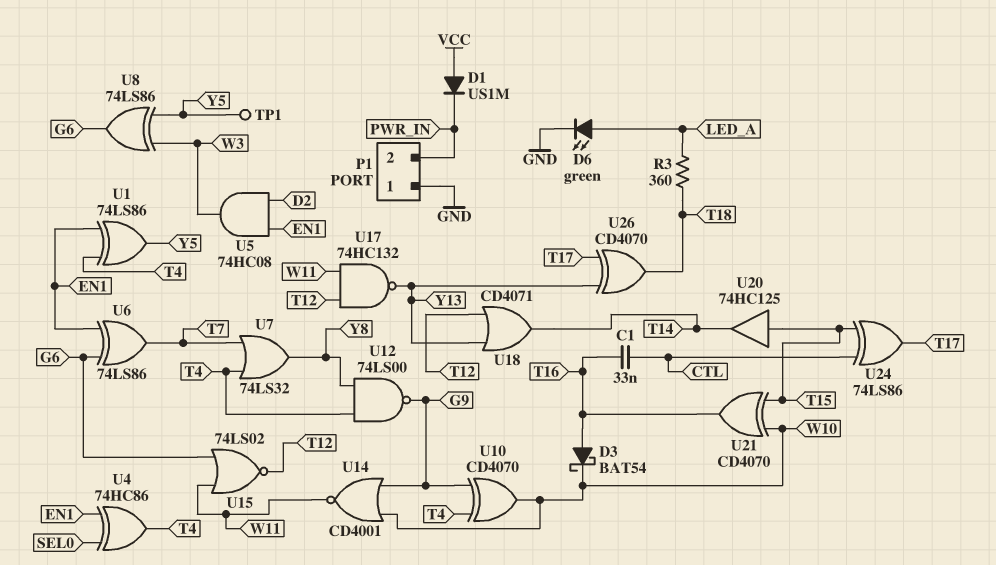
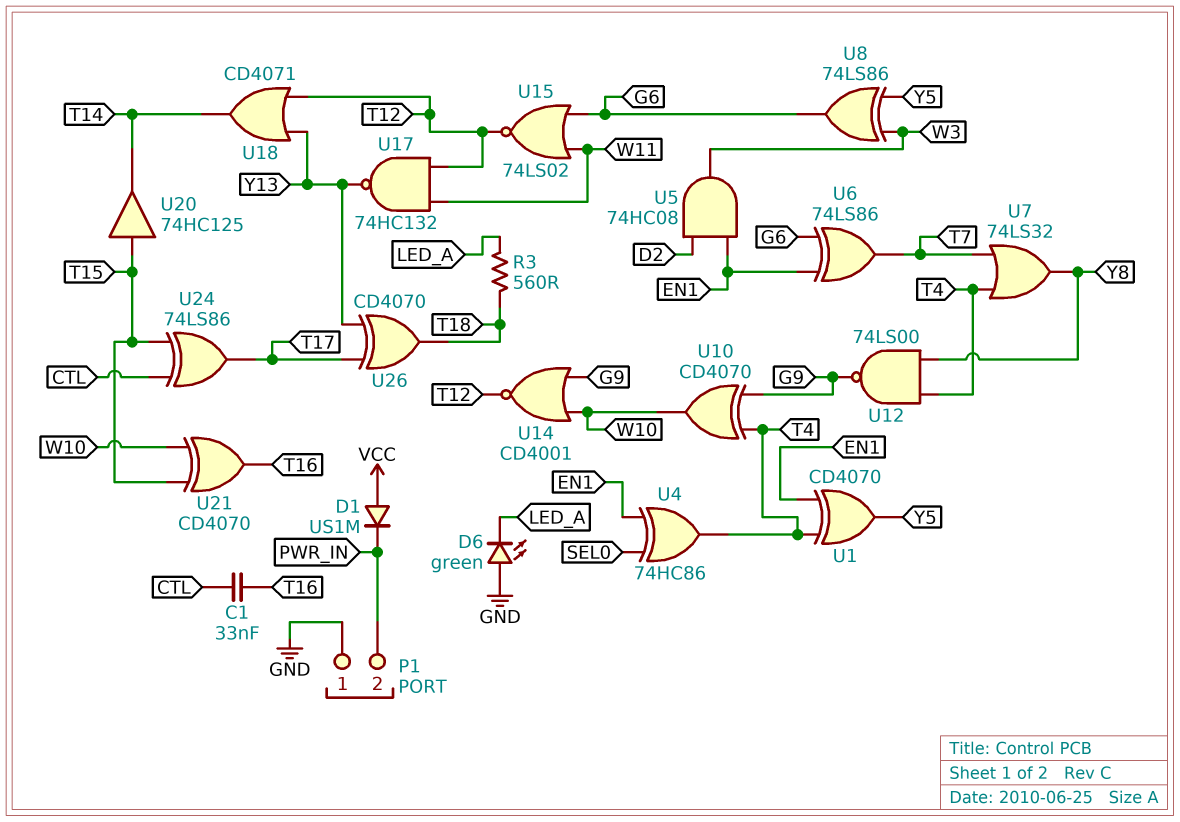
D3: schottky BAT54 (A T16, K W10) -> none
D6: LED green (A LED_A, K GND) -> LED green (A GND, K LED_A)
R3: 360 (LED_A, T18) -> 560 (LED_A, T18)
TP1: test point (Y5) -> none
U1: XOR 74LS86 (in EN1, in T4, out Y5) -> XOR CD4070 (in EN1, in T4, out Y5)
U14: NOR CD4001 (in G9, in W10, out W11) -> NOR CD4001 (in G9, in W10, out T12)

